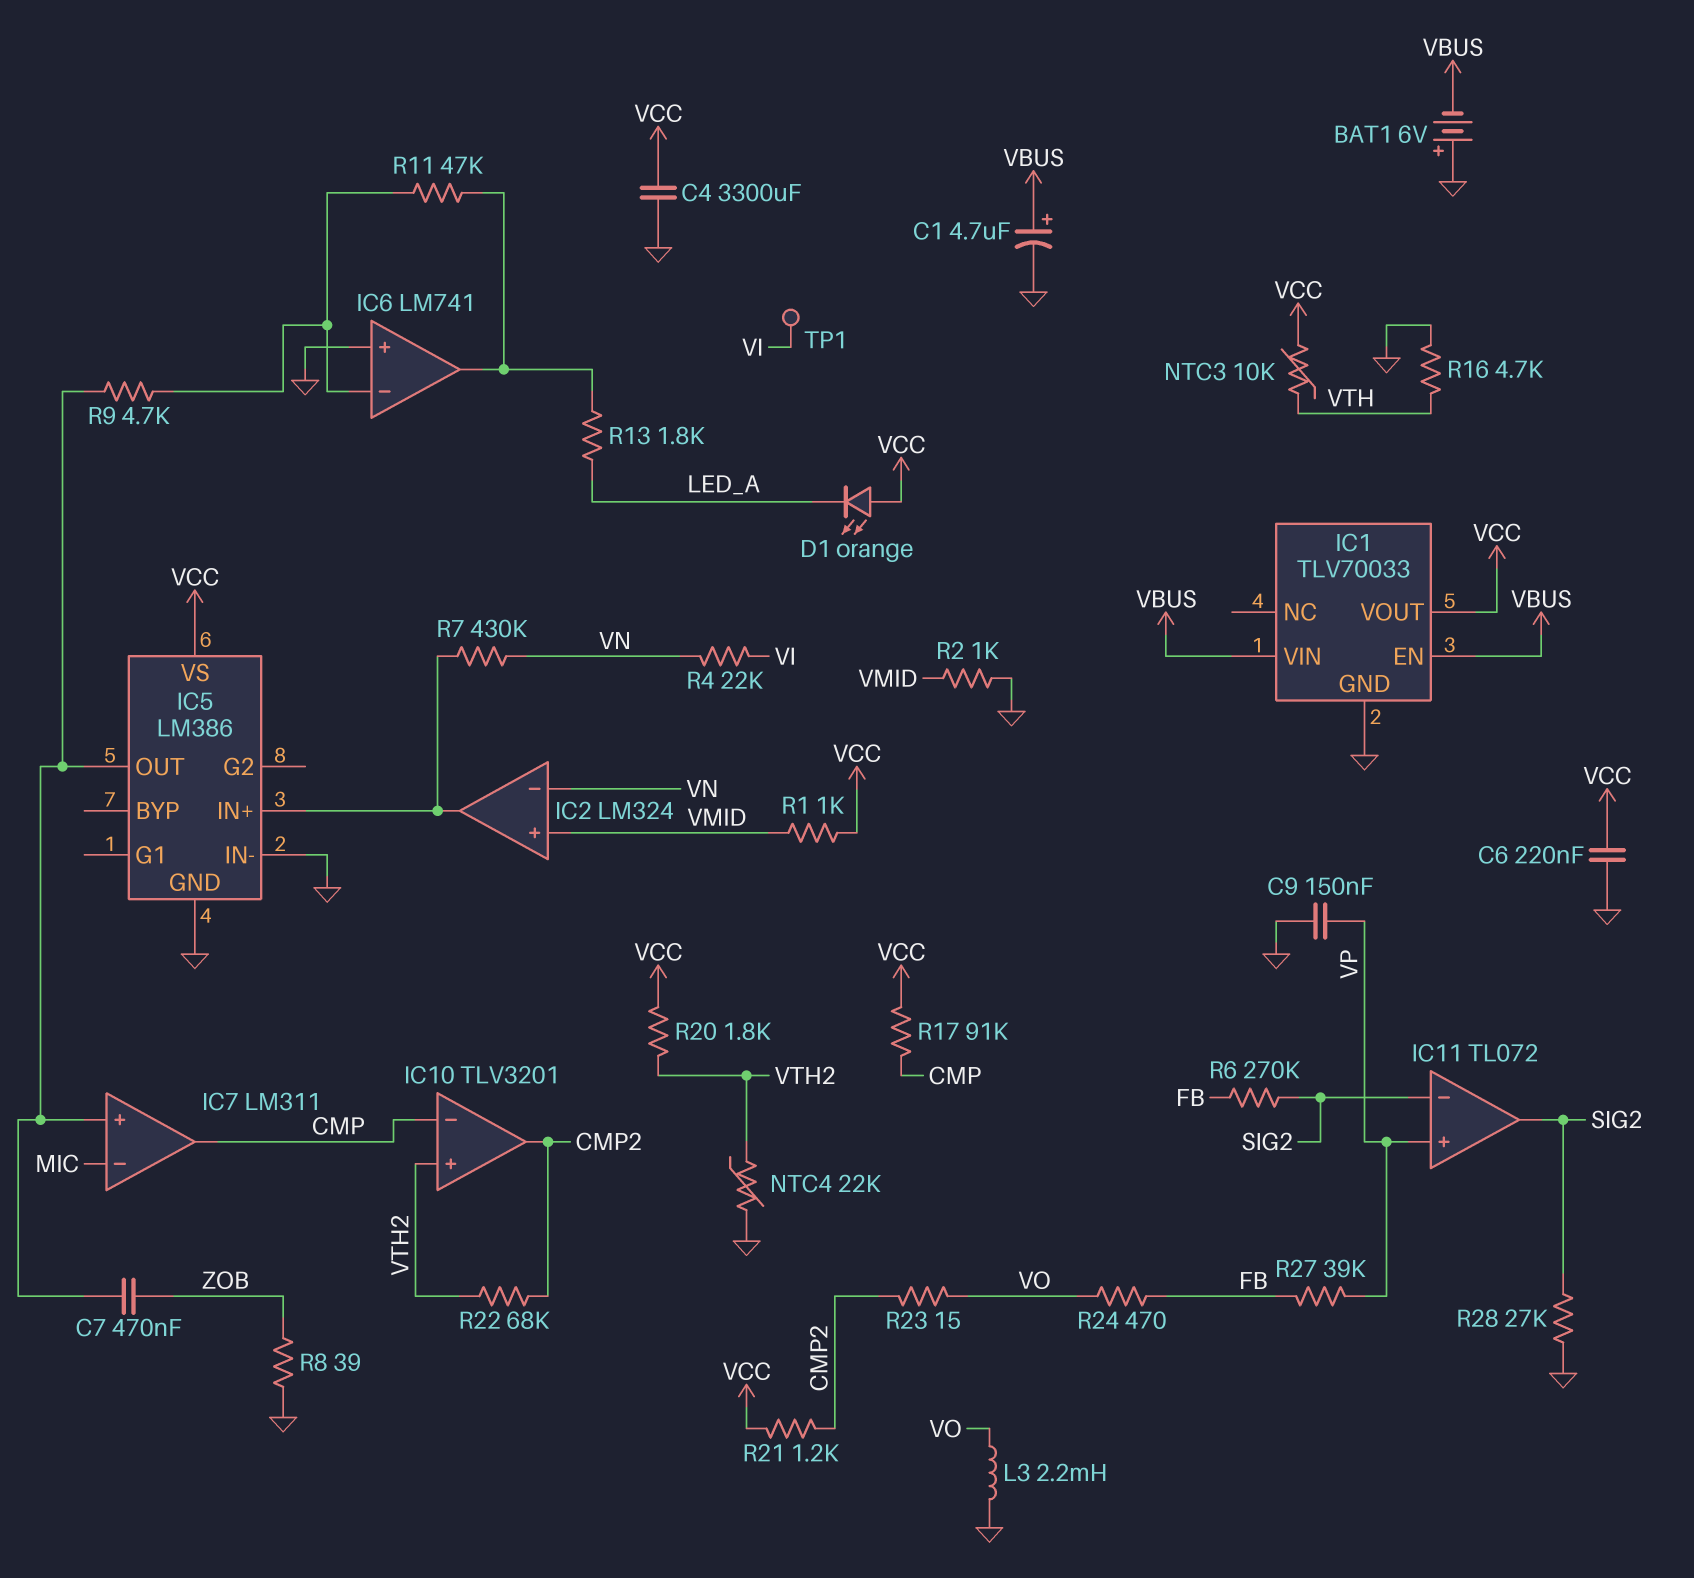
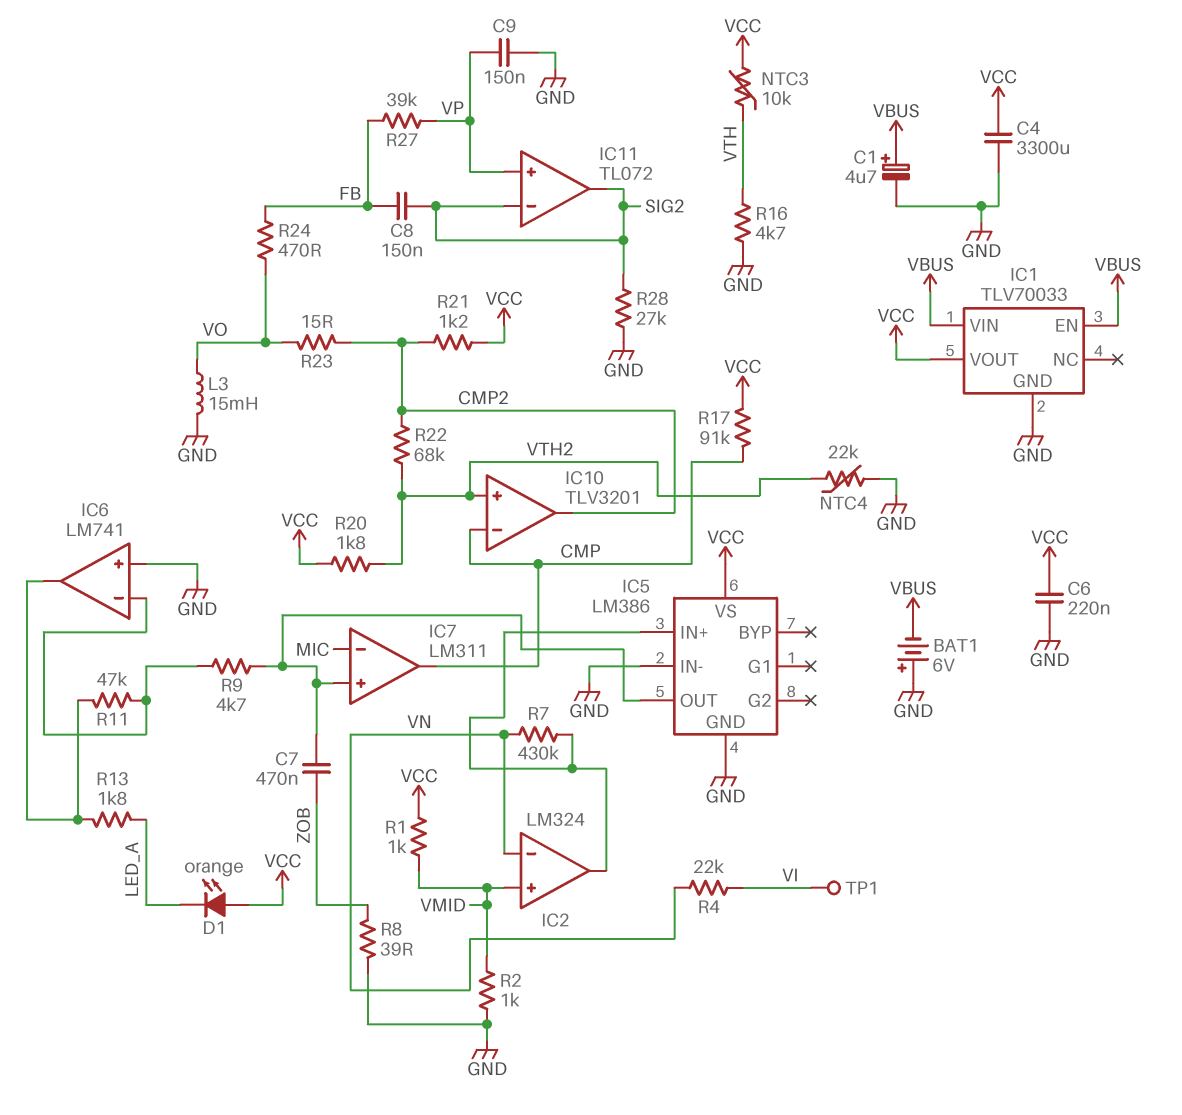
C8: none -> 150nF (FB, SIG2)
L3: 2.2mH (GND, VO) -> 15mH (GND, VO)
R6: 270k (FB, SIG2) -> none

